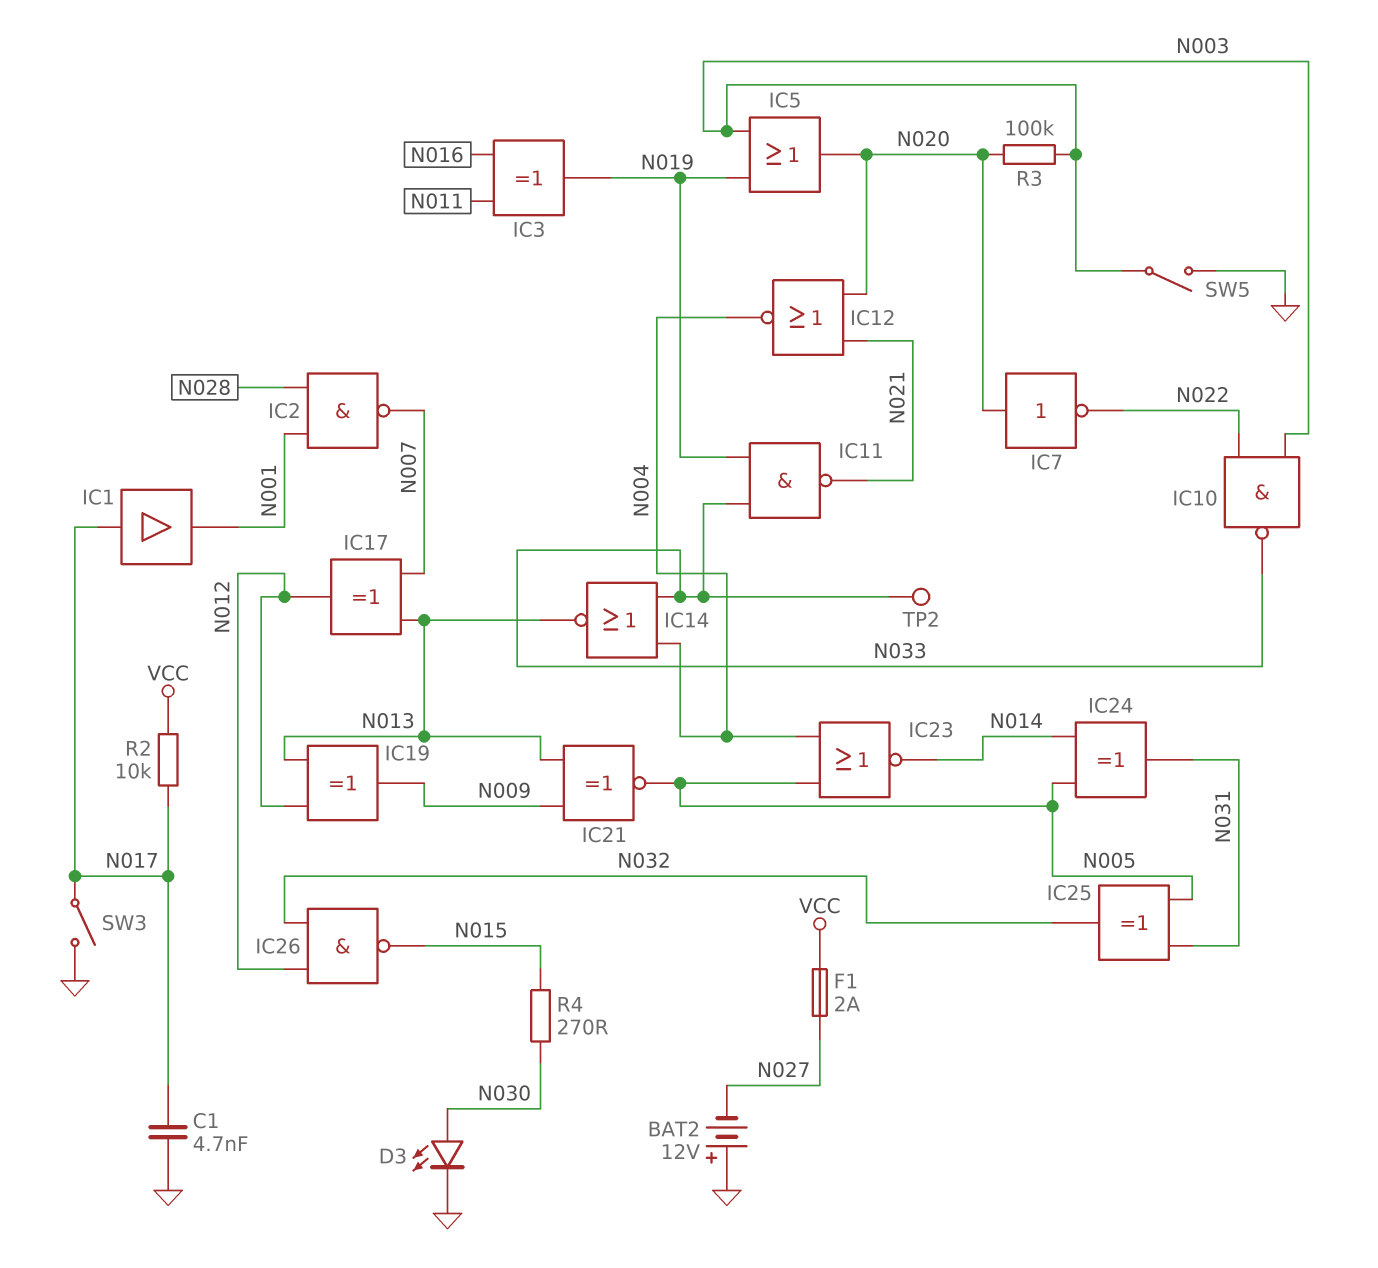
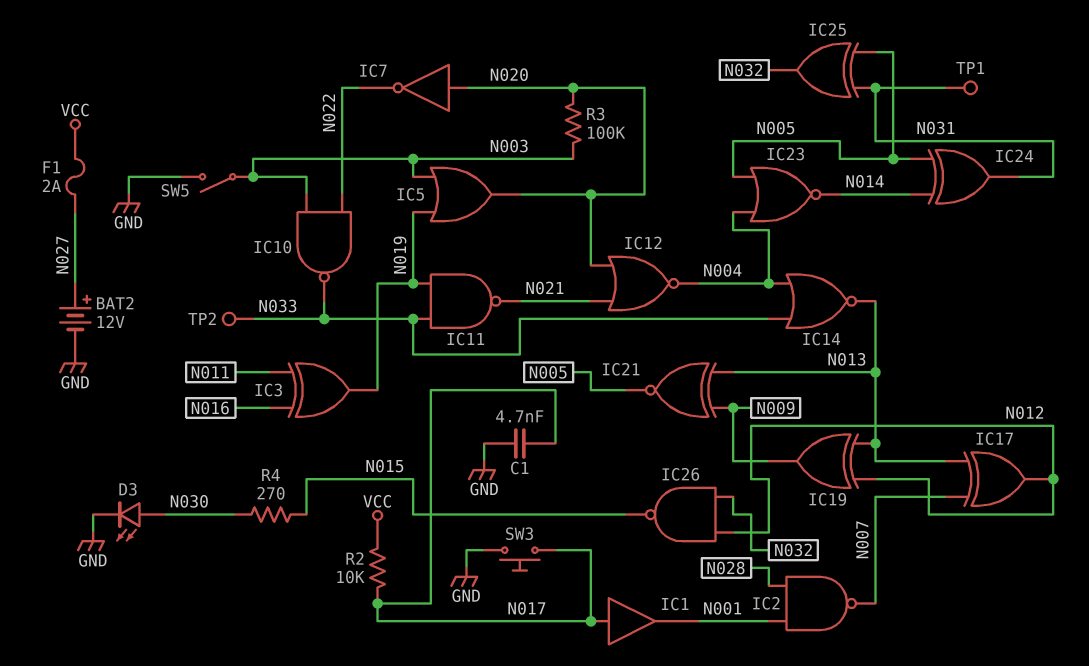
BAT2: 12V (plus GND, minus N027) -> 12V (plus N027, minus GND)
SW3: switch (GND, N017) -> button (GND, N017)
TP1: none -> test point (N031)

